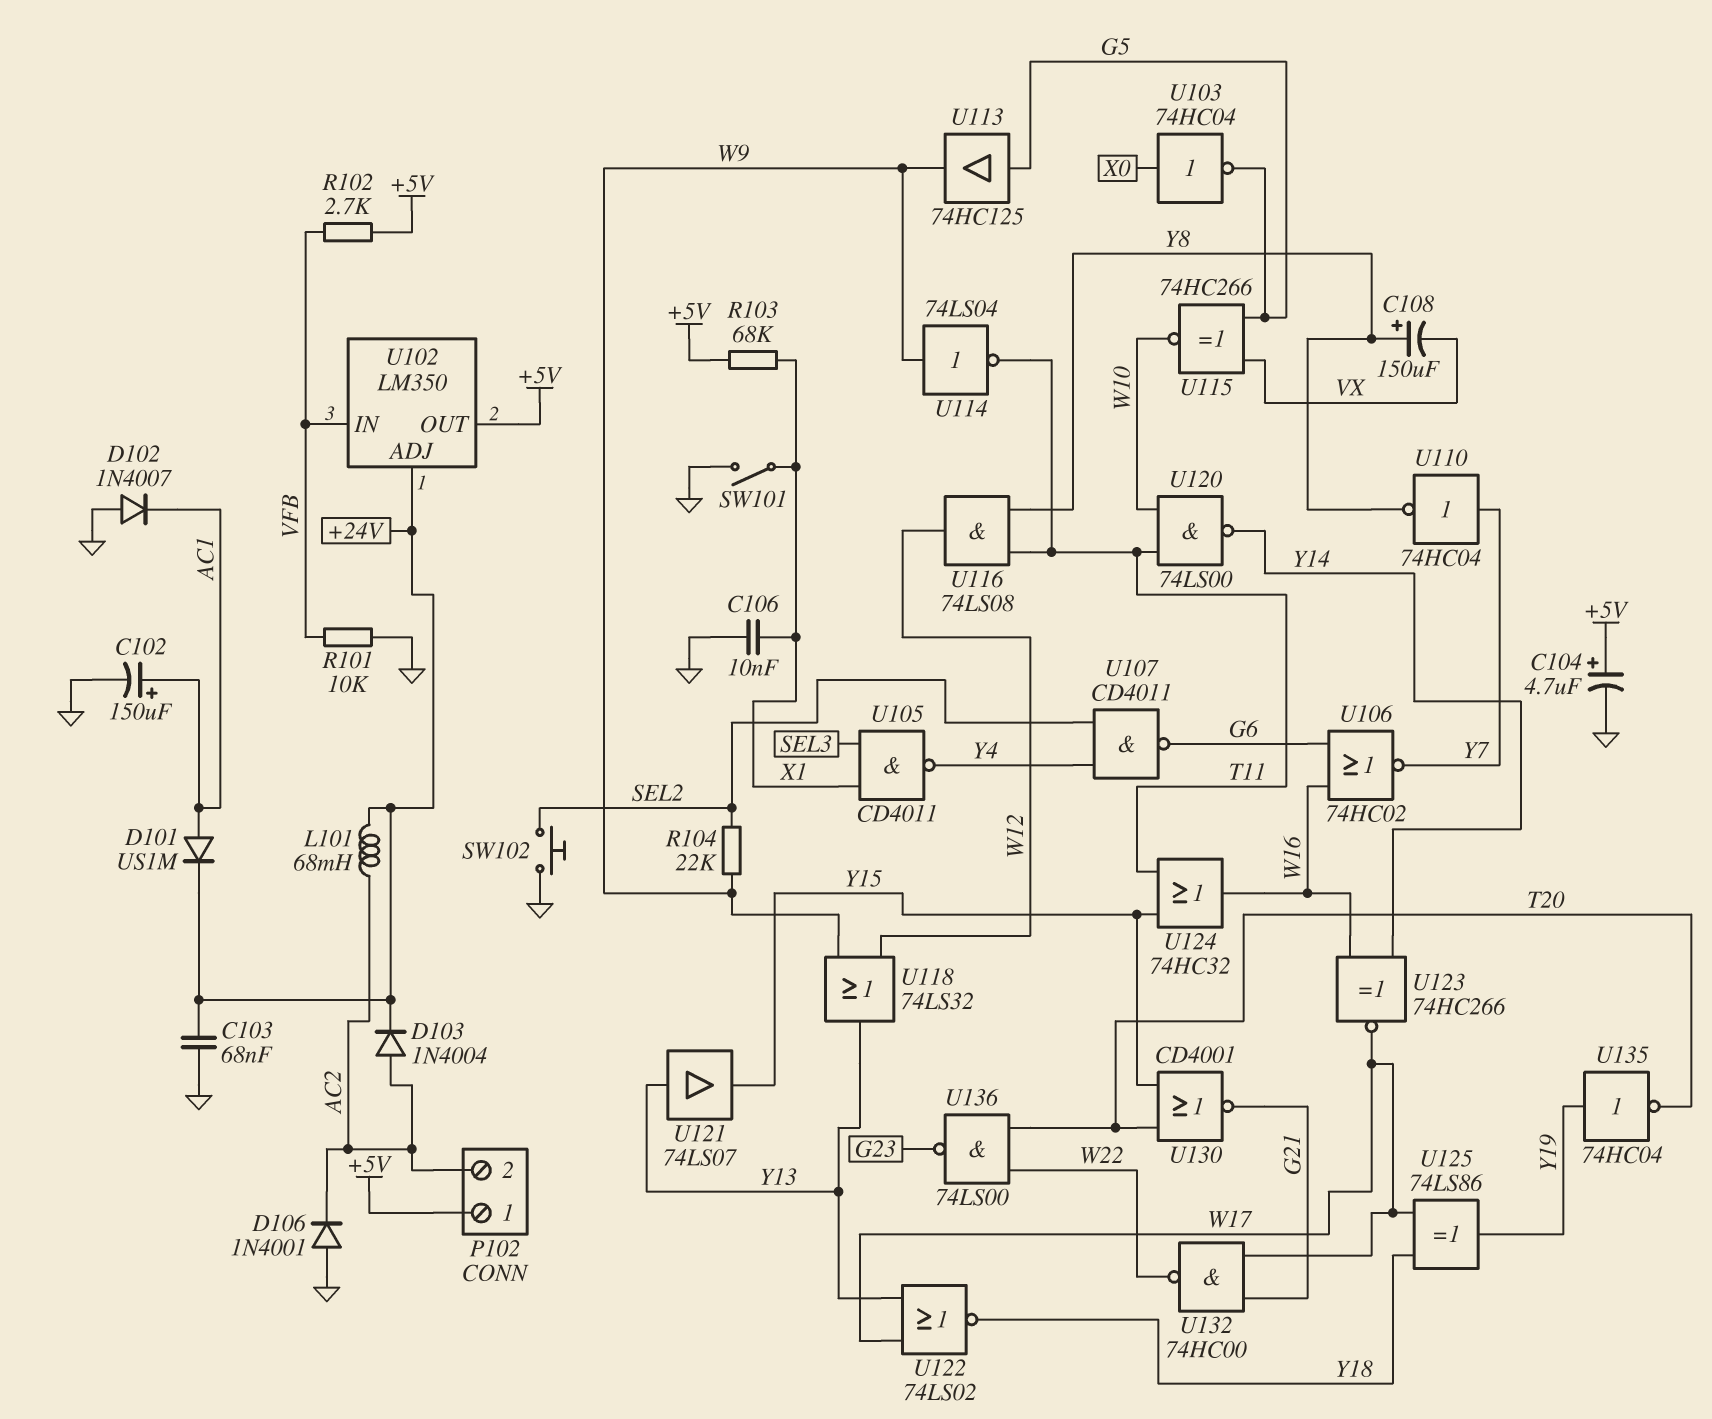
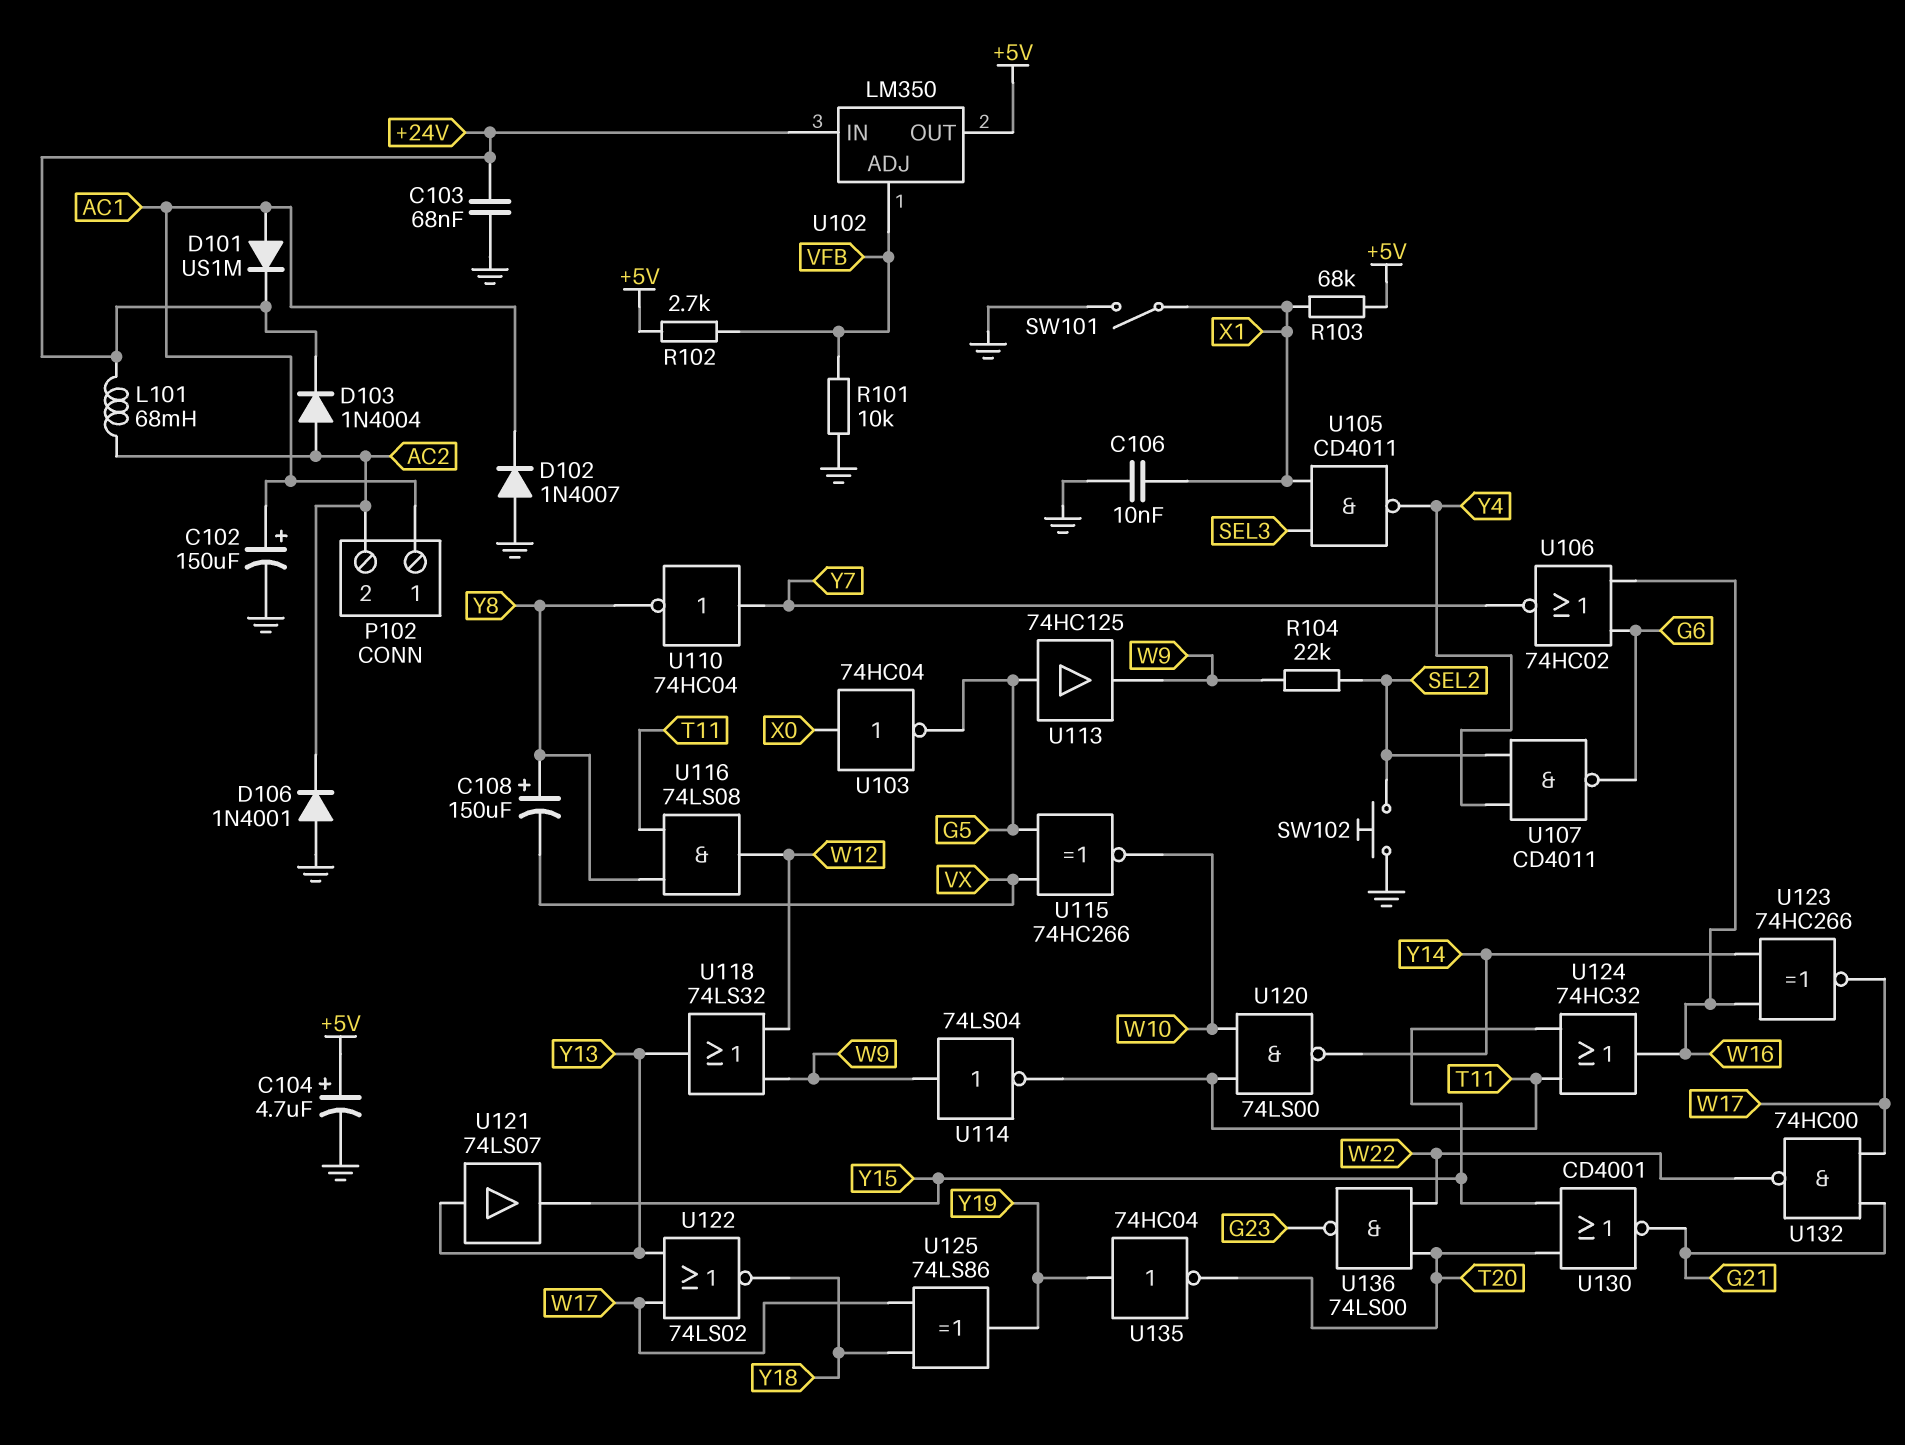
P102 pin 1: +5V -> AC1
U102 pin ADJ: +24V -> VFB
U102 pin IN: VFB -> +24V

